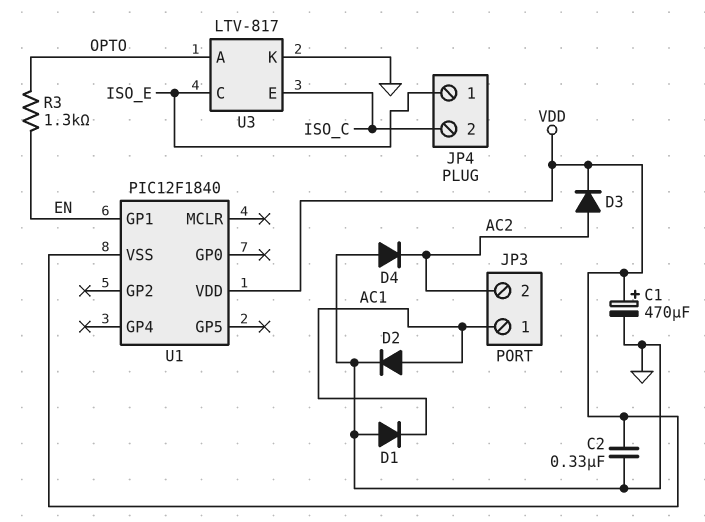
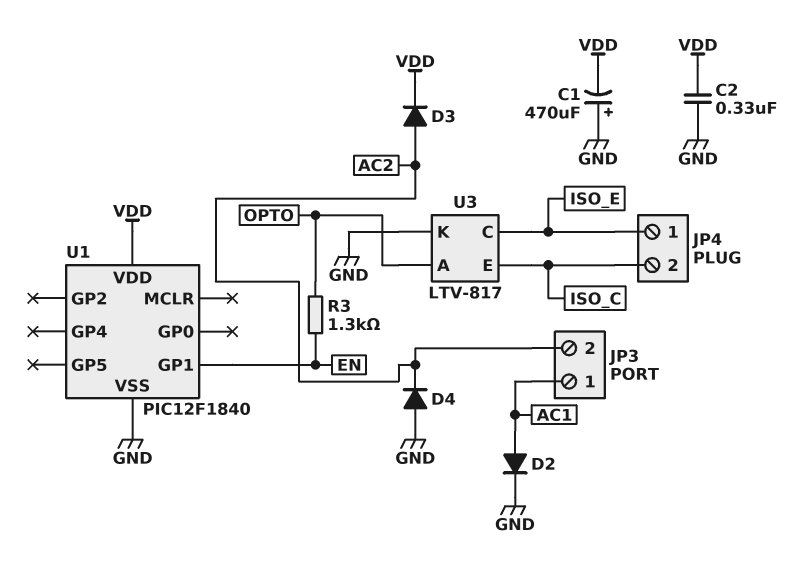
C1: 470uF (plus VDD, minus GND) -> 470uF (plus GND, minus VDD)
D1: diode (A GND, K AC1) -> none
U1 pin VSS: VDD -> GND

